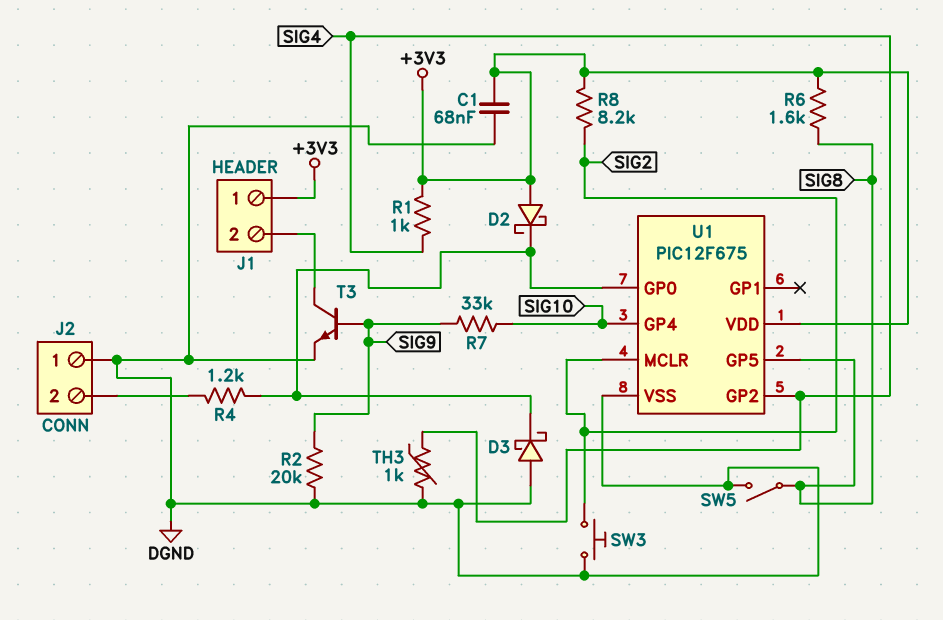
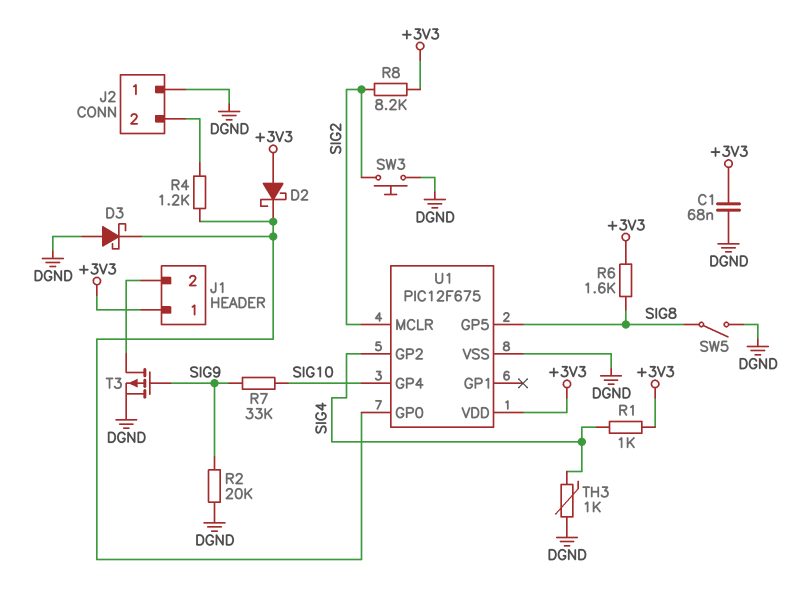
T3: NPN (B SIG9, C J1/2, E DGND) -> PMOS (G SIG9, D J1/2, S DGND)

